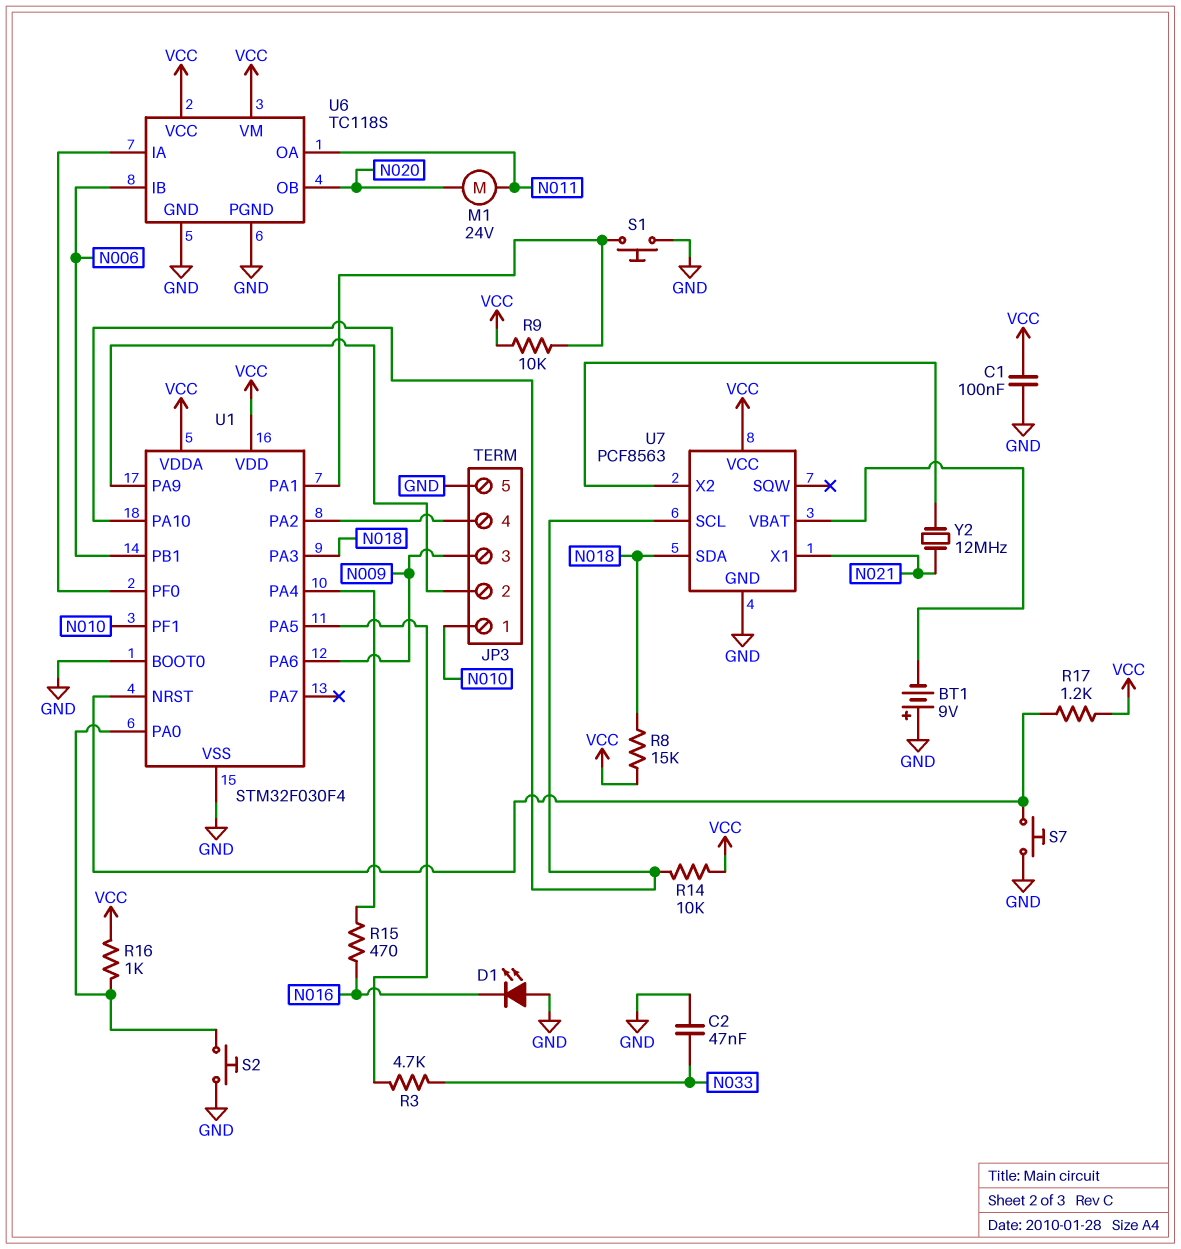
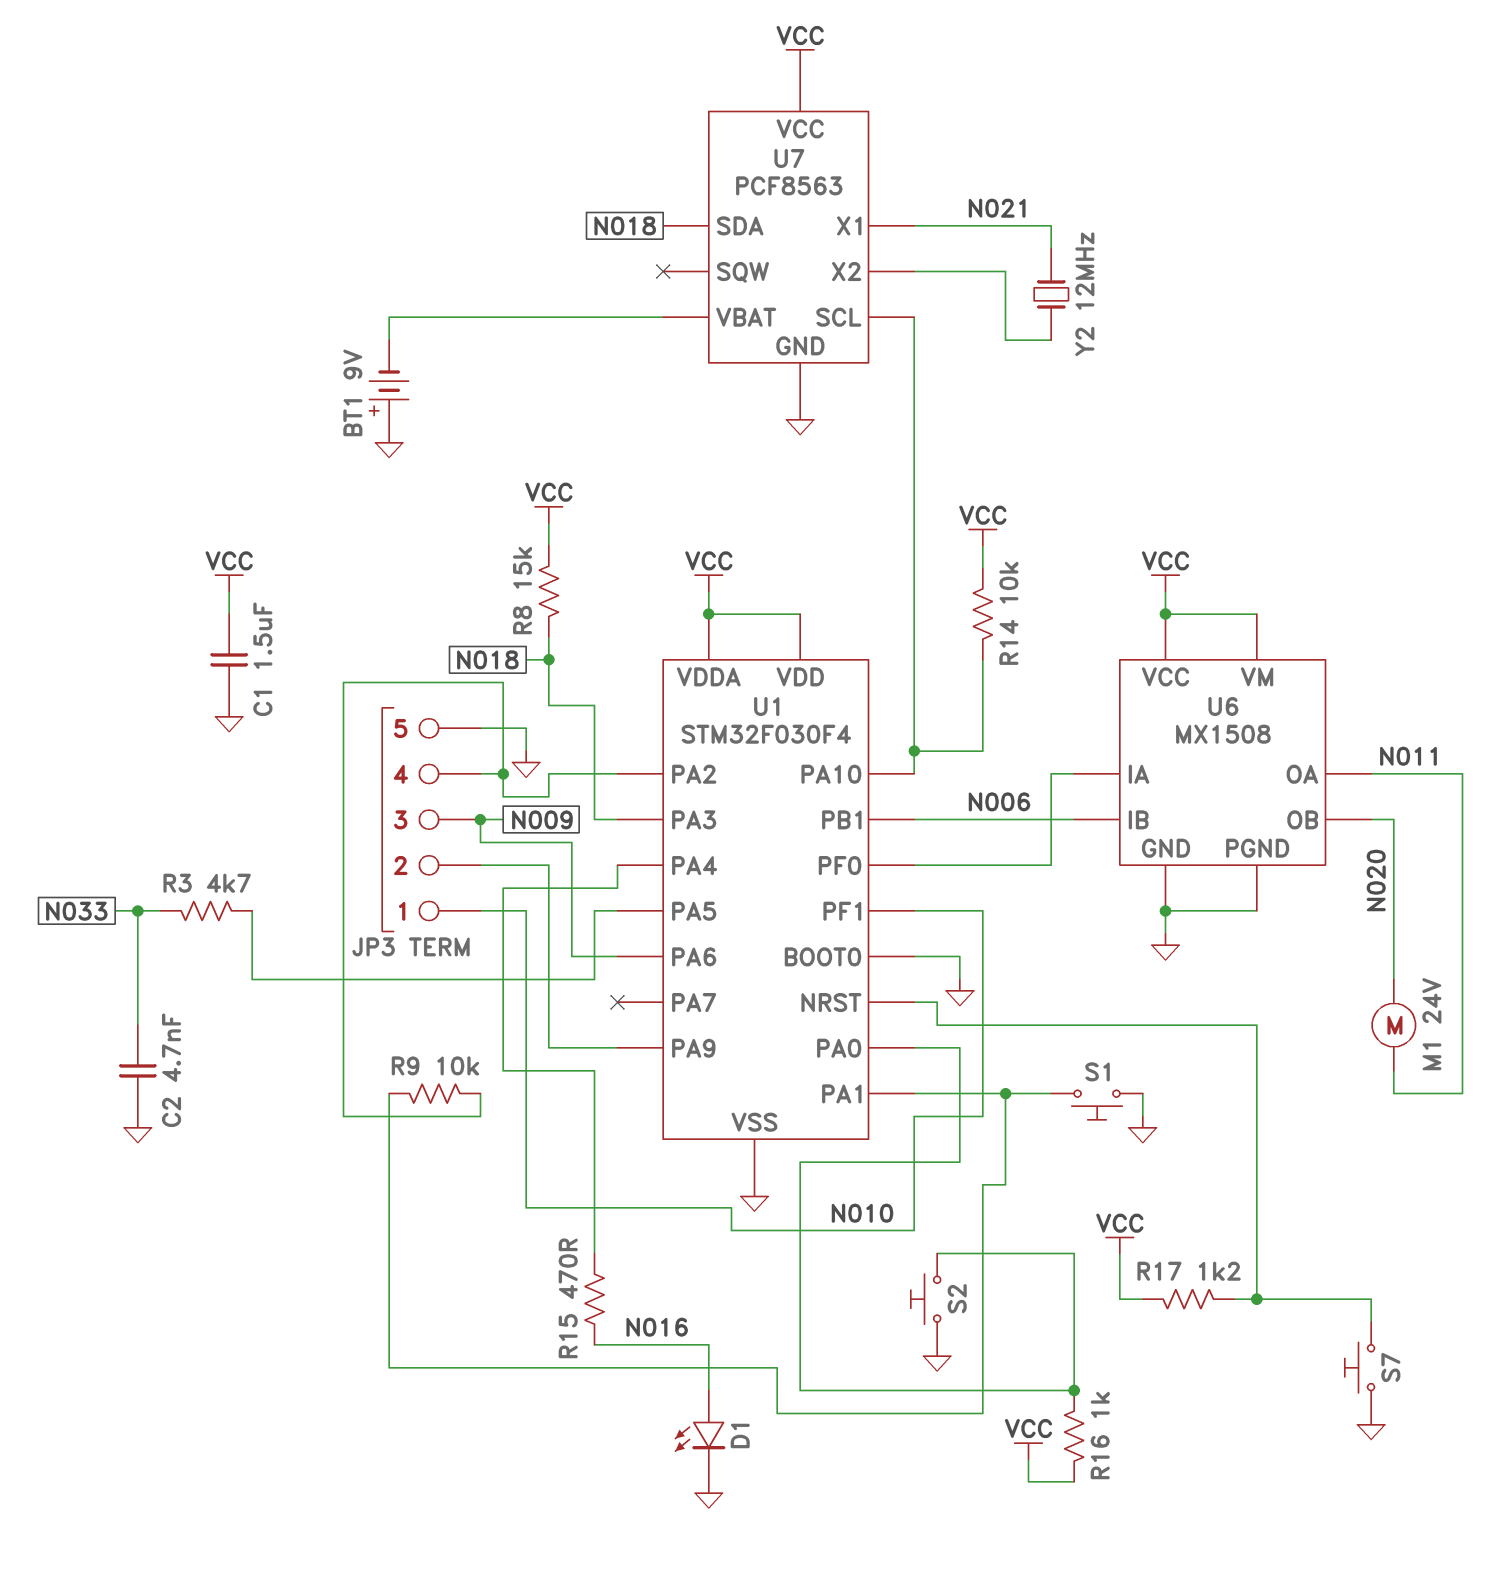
C1: 100nF (GND, VCC) -> 1.5uF (GND, VCC)
C2: 47nF (GND, N033) -> 4.7nF (GND, N033)
D1: LED (A GND, K N016) -> LED (A N016, K GND)
R9: 10k (U1/PA1, VCC) -> 10k (JP3/4, U1/PA1)
U6: TC118S -> MX1508

